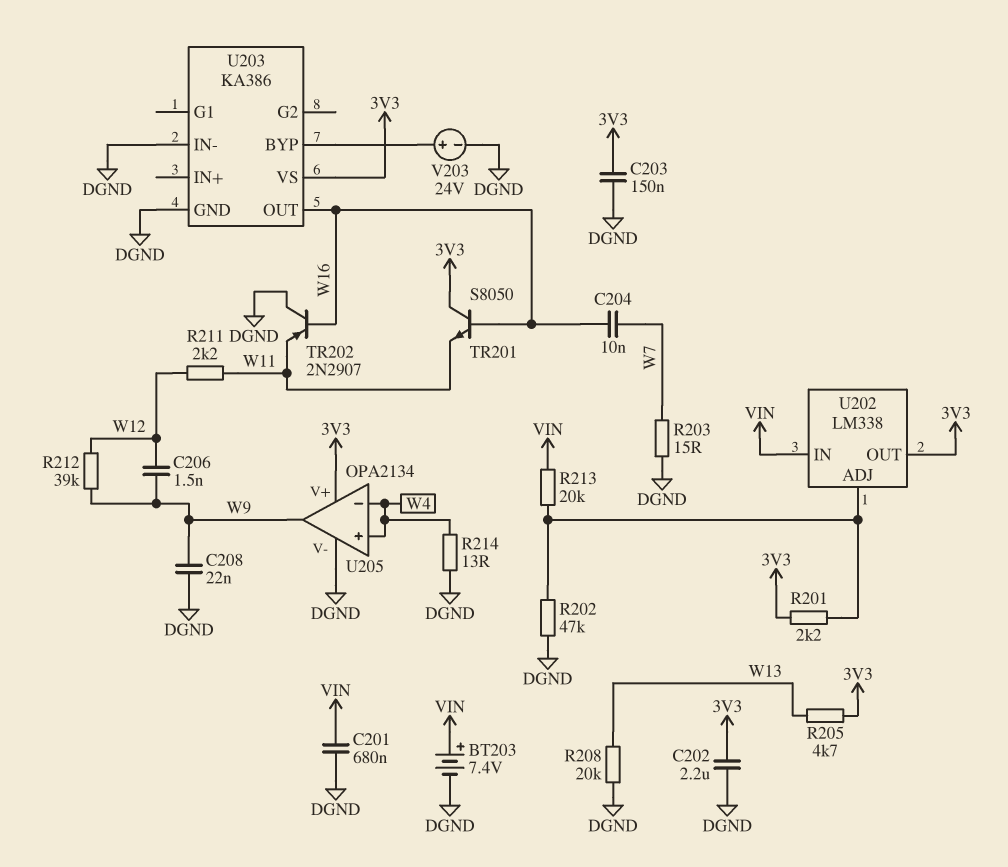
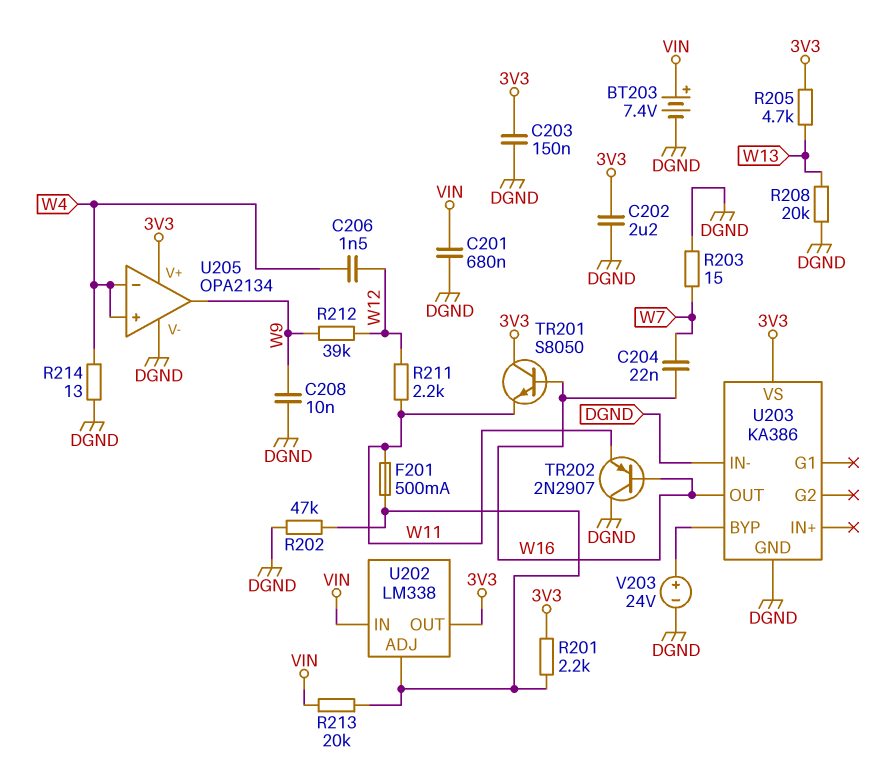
C204: 10nF (W7, W16) -> 22nF (W7, W16)
C206: 1.5nF (W9, W12) -> 1.5nF (W4, W12)
C208: 22nF (DGND, W9) -> 10nF (DGND, W9)
F201: none -> 500mA (U202/ADJ, W11)

